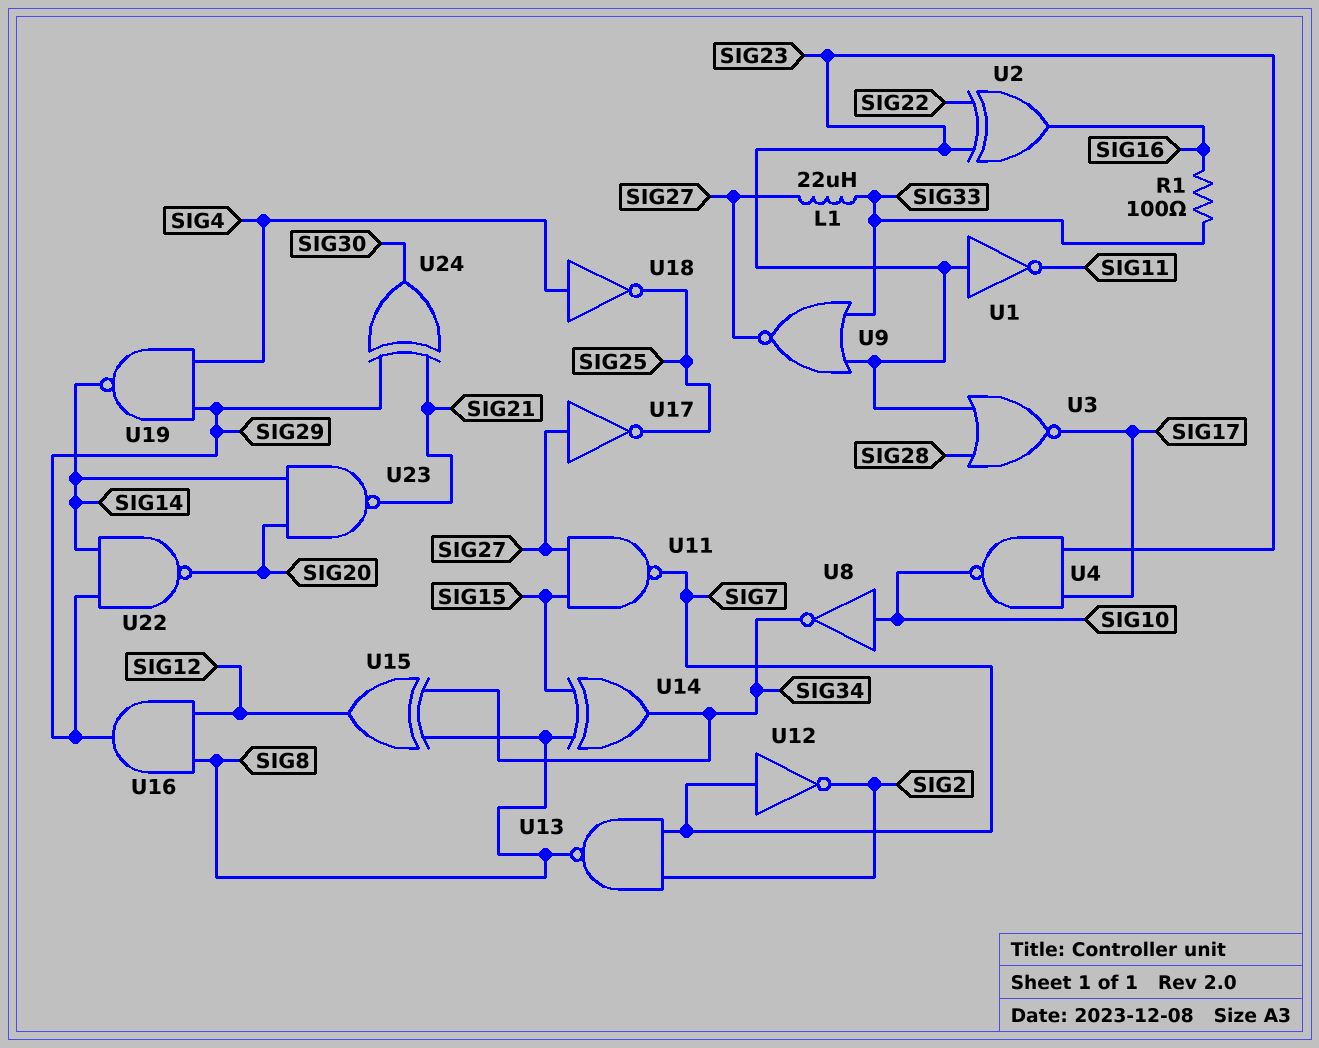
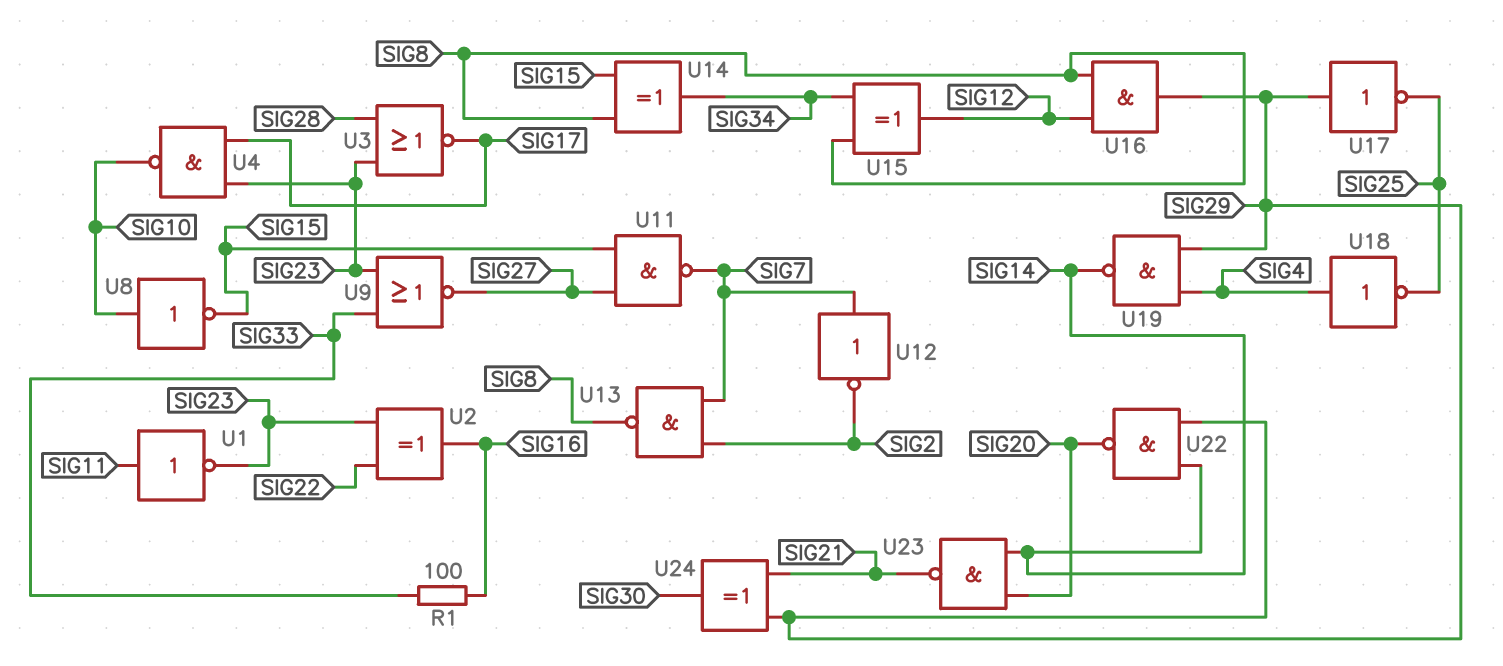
L1: 22uH (SIG27, SIG33) -> none
U1: NOT (in SIG23, out SIG11) -> NOT (in SIG11, out SIG23)
U8: NOT (in SIG10, out SIG34) -> NOT (in SIG10, out SIG15)
U17: NOT (in SIG27, out SIG25) -> NOT (in SIG29, out SIG25)

